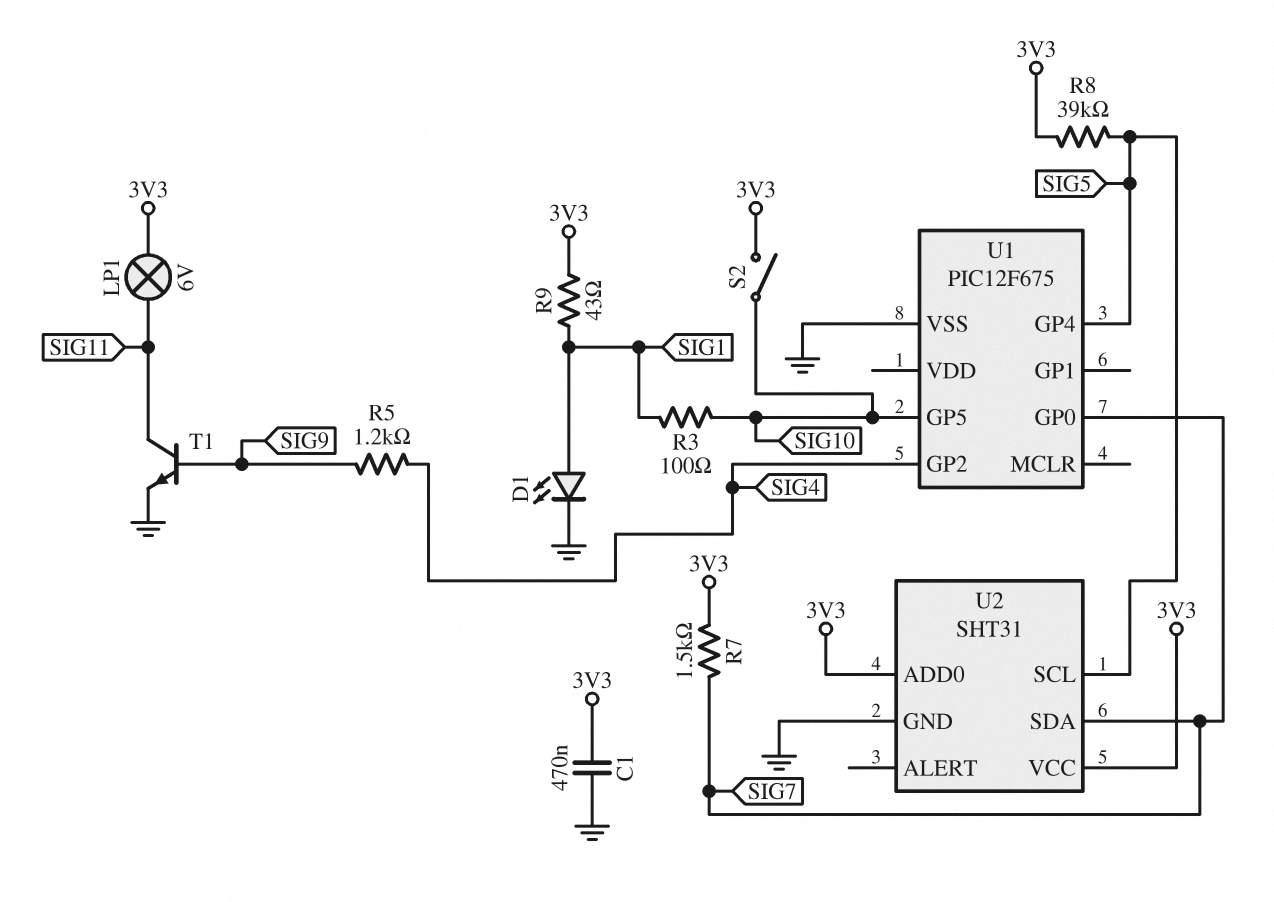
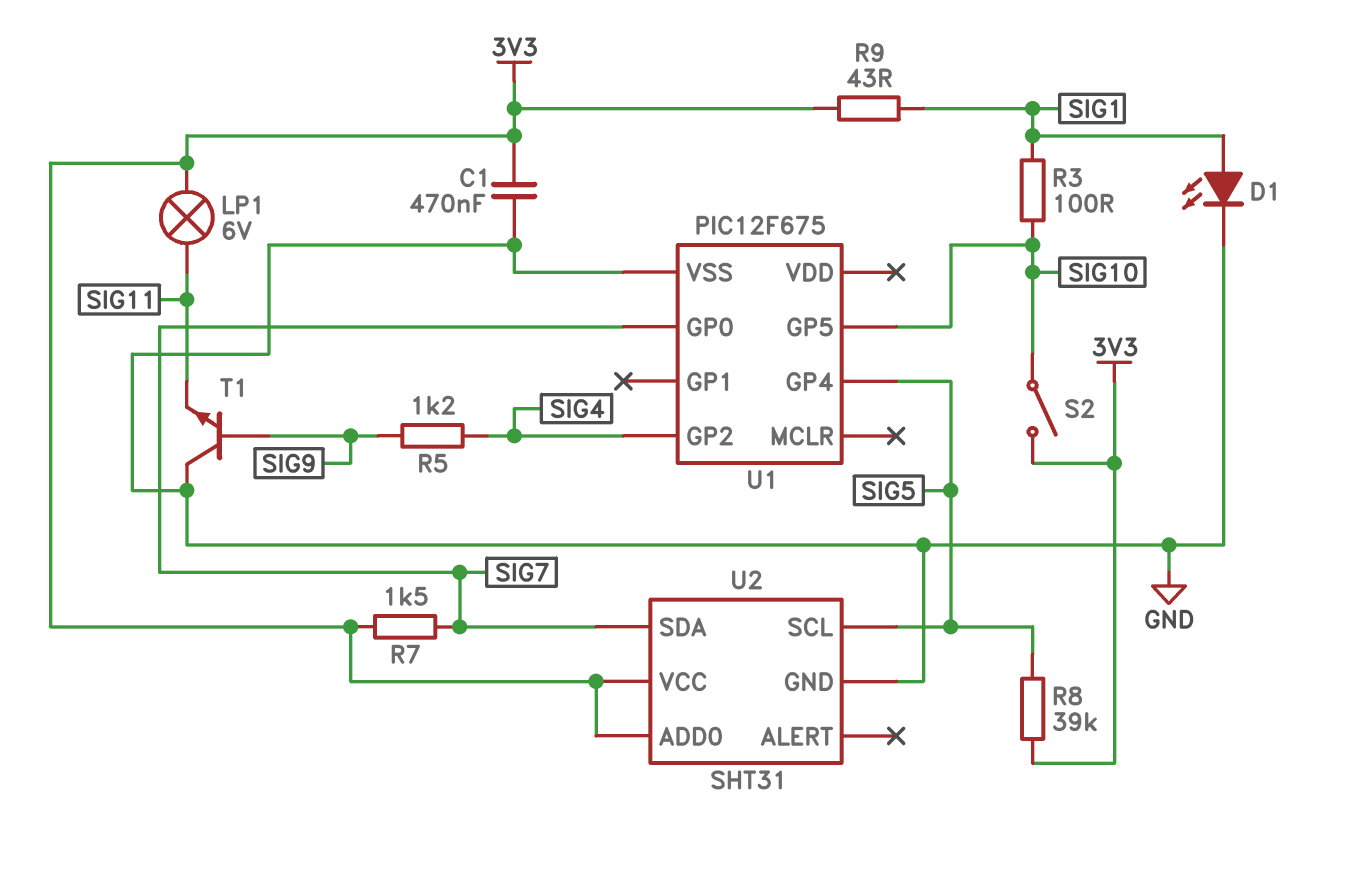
T1: NPN (B SIG9, C SIG11, E GND) -> NPN (B SIG9, C GND, E SIG11)

